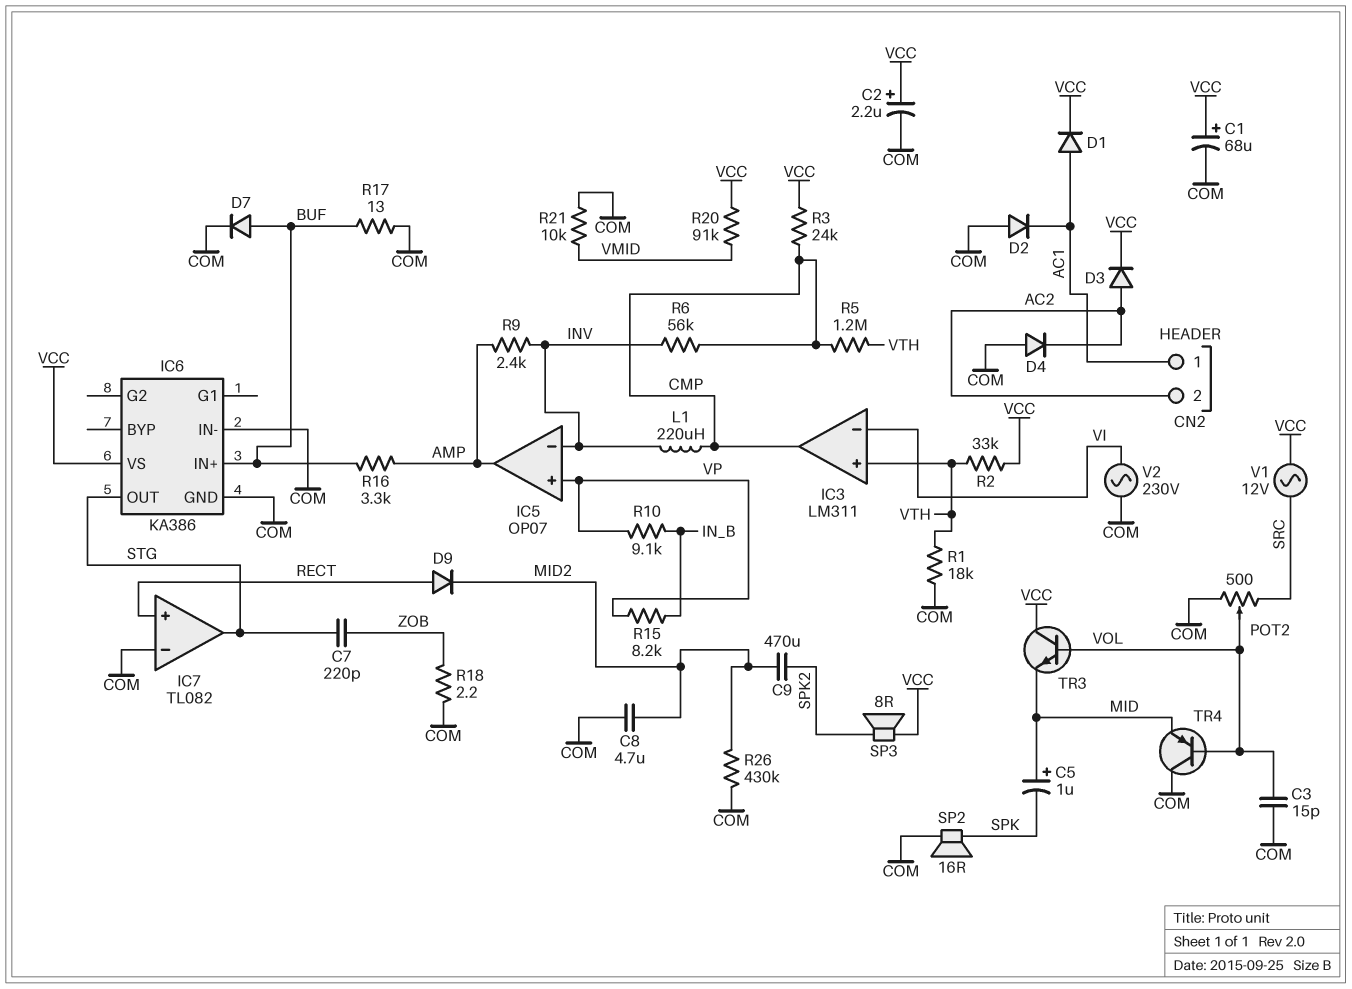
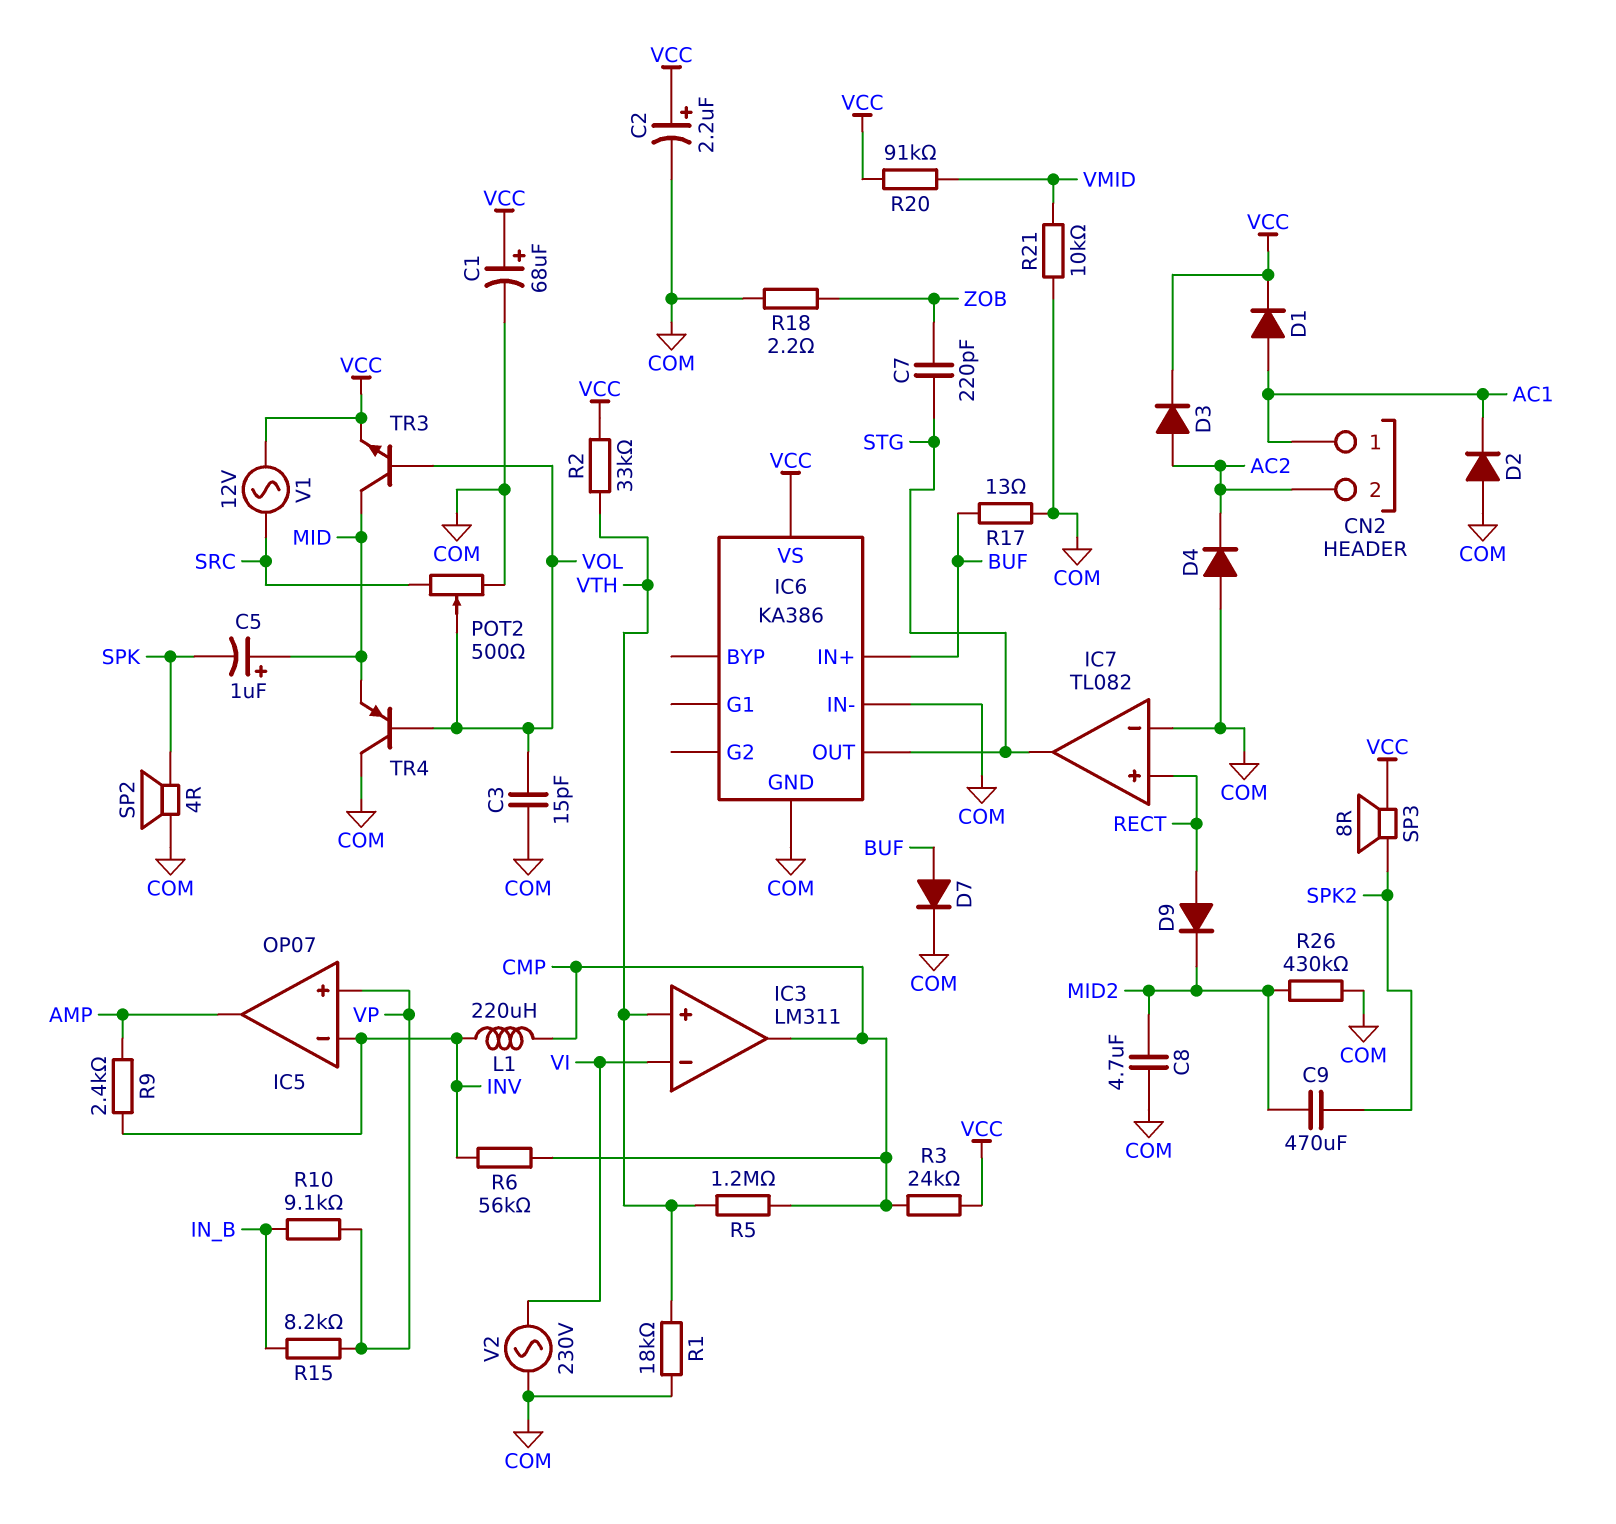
R16: 3.3k (AMP, BUF) -> none
SP2: speaker 16R (COM, SPK) -> speaker 4R (COM, SPK)
TR3: NPN (B VOL, C VCC, E MID) -> NPN (B VOL, C MID, E VCC)

